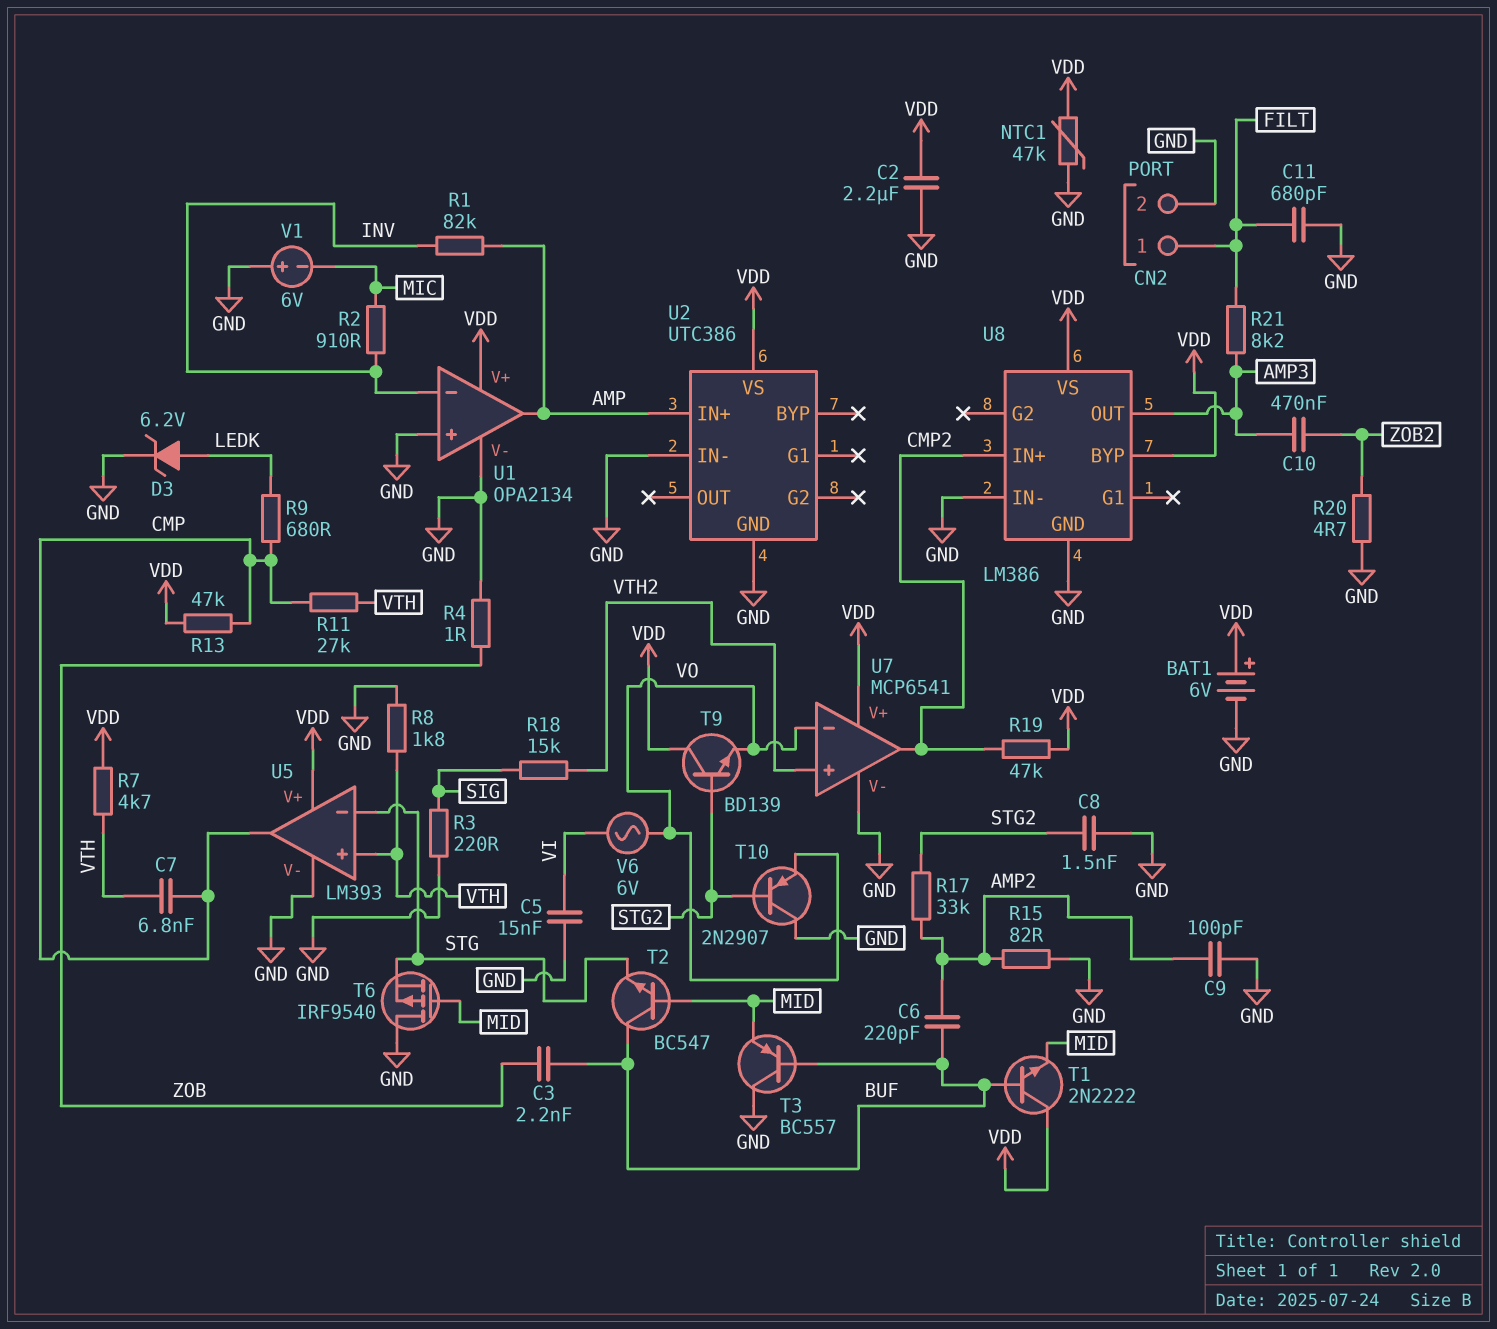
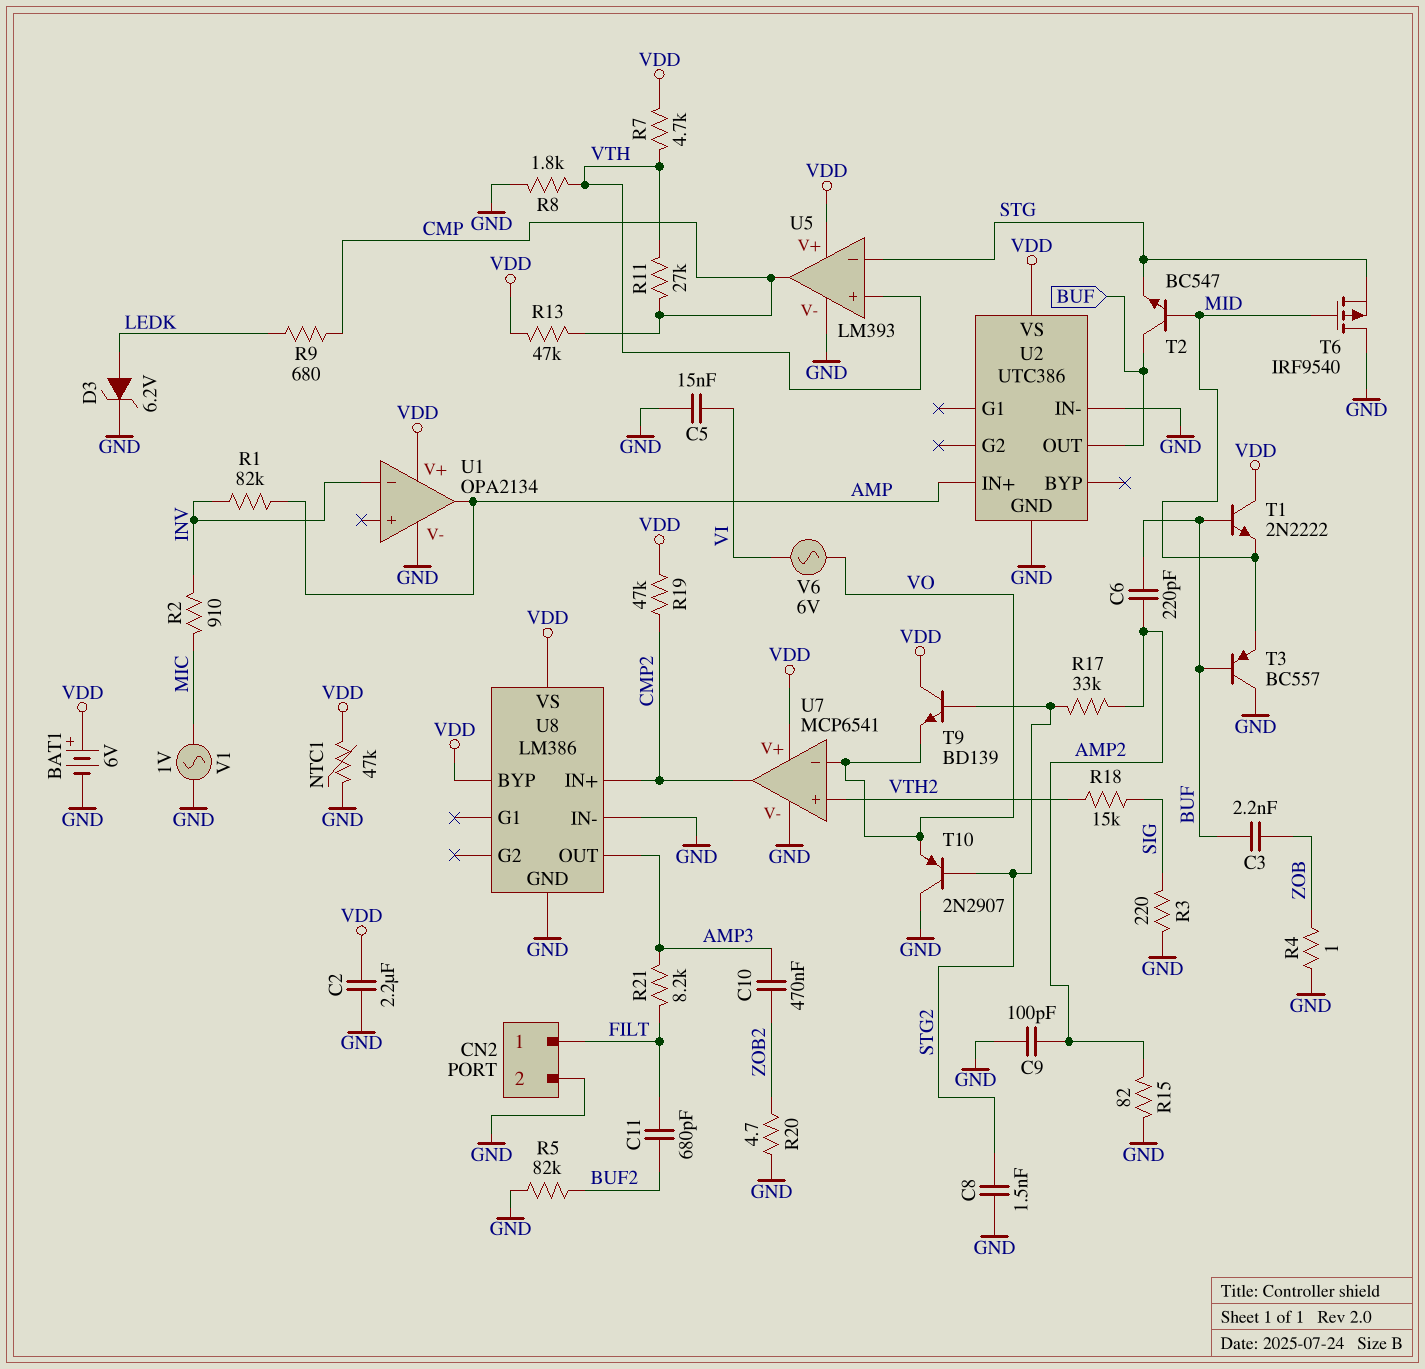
C7: 6.8nF (CMP, VTH) -> none
C11: 680pF (FILT, GND) -> 680pF (BUF2, FILT)
R5: none -> 82k (BUF2, GND)
U1 pin in+: GND -> none
U2 pin OUT: none -> BUF
V1: 6V (plus GND, minus MIC) -> AC 1V (GND, MIC)

